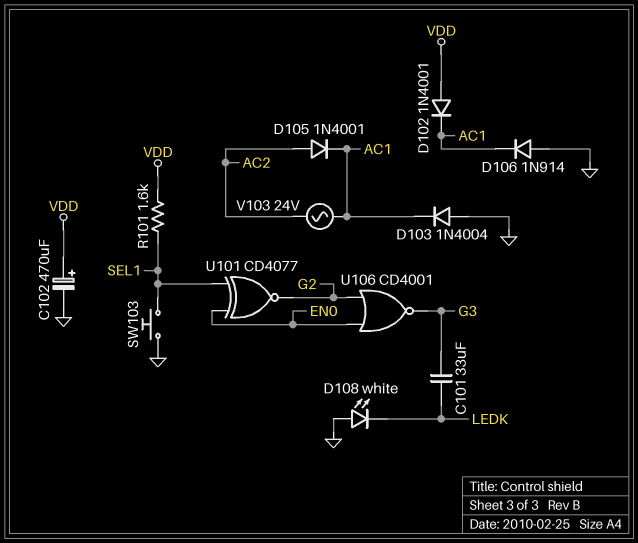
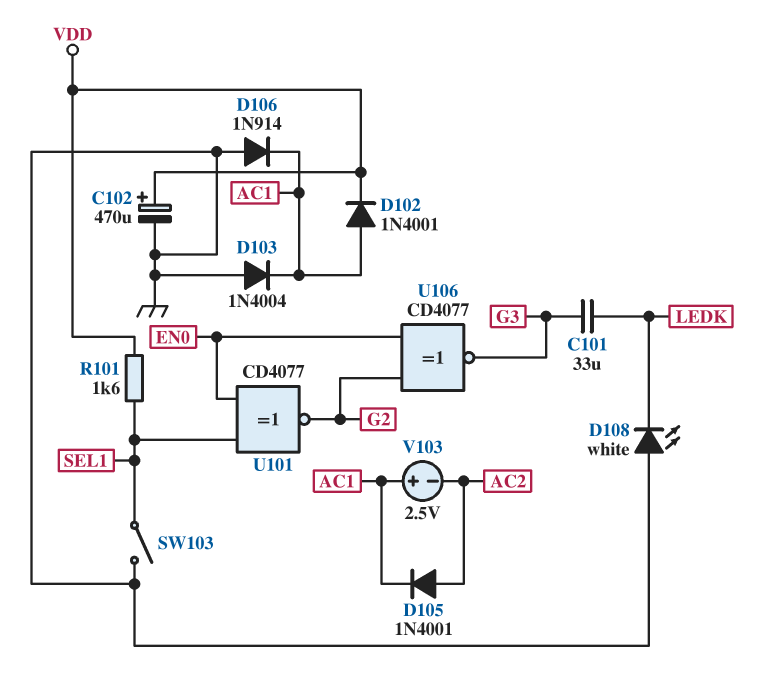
D102: diode 1N4001 (A VDD, K AC1) -> diode 1N4001 (A AC1, K VDD)
SW103: button (GND, SEL1) -> switch (GND, SEL1)
U106: NOR CD4001 (in EN0, in G2, out G3) -> XNOR CD4077 (in EN0, in G2, out G3)
V103: AC 24V (AC1, AC2) -> 2.5V (plus AC1, minus AC2)

